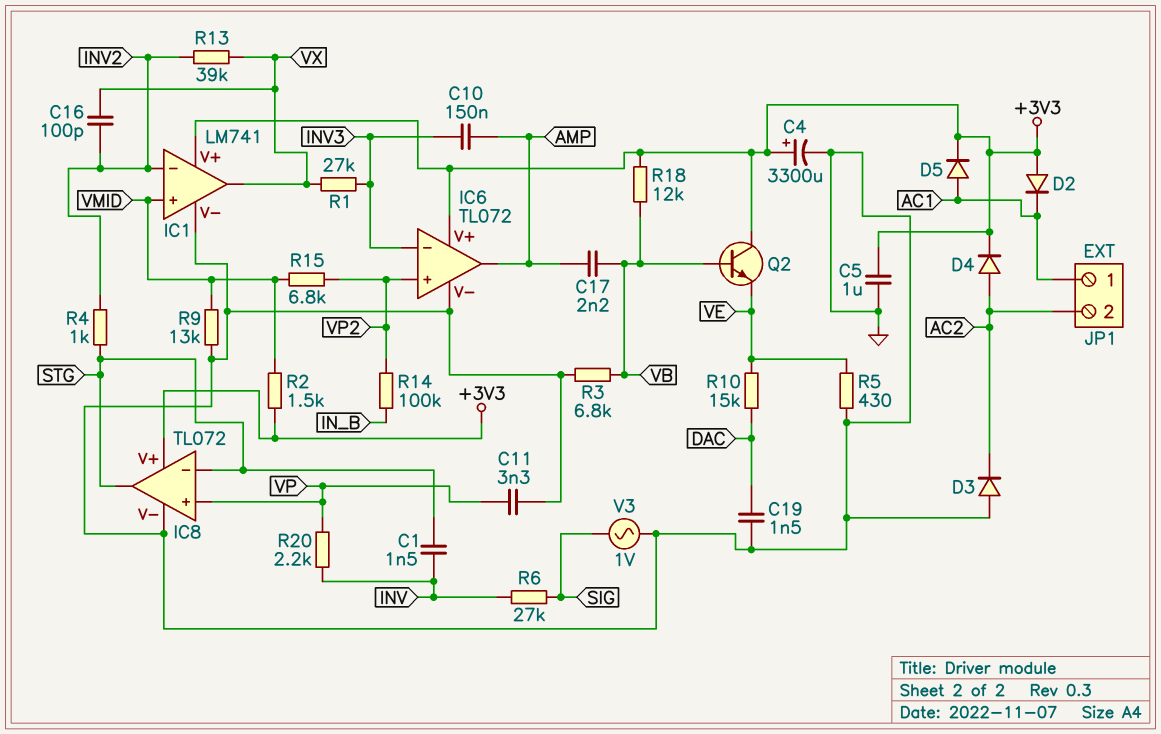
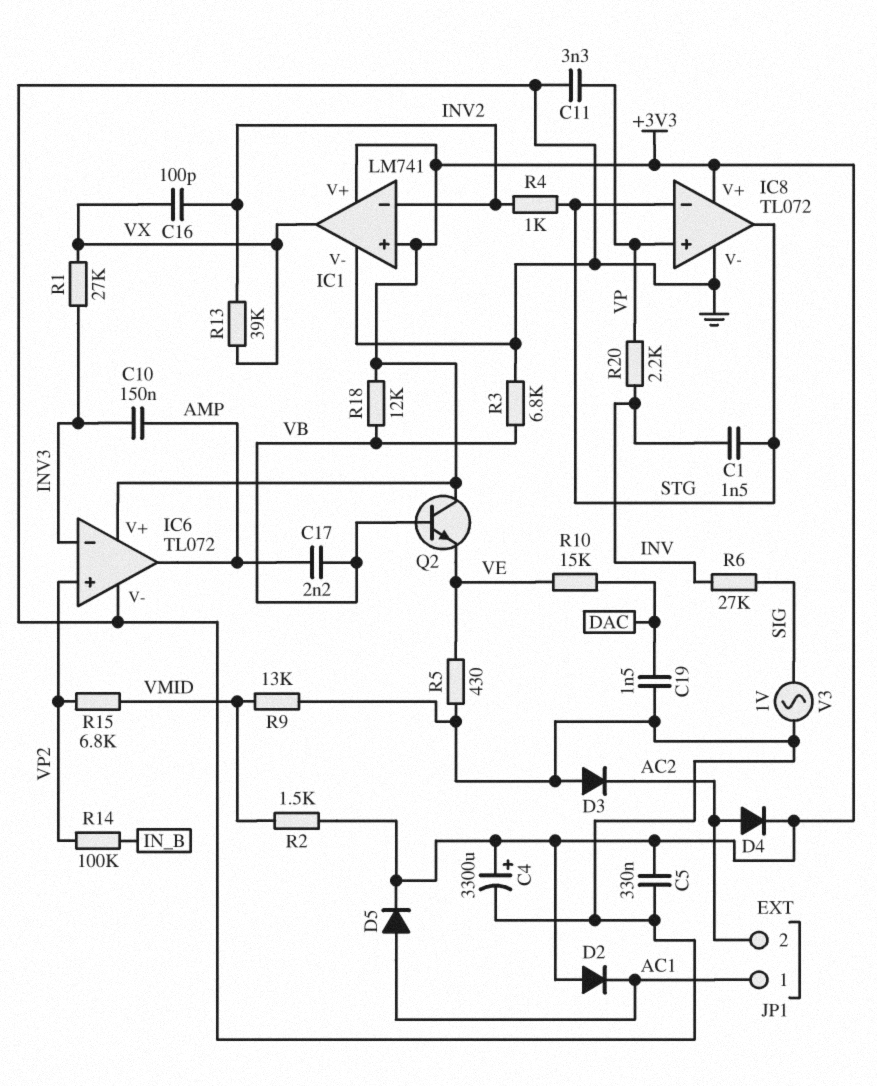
C5: 1uF (+3V3, GND) -> 330nF (+3V3, GND)
IC1 pin in+: VMID -> +3V3

